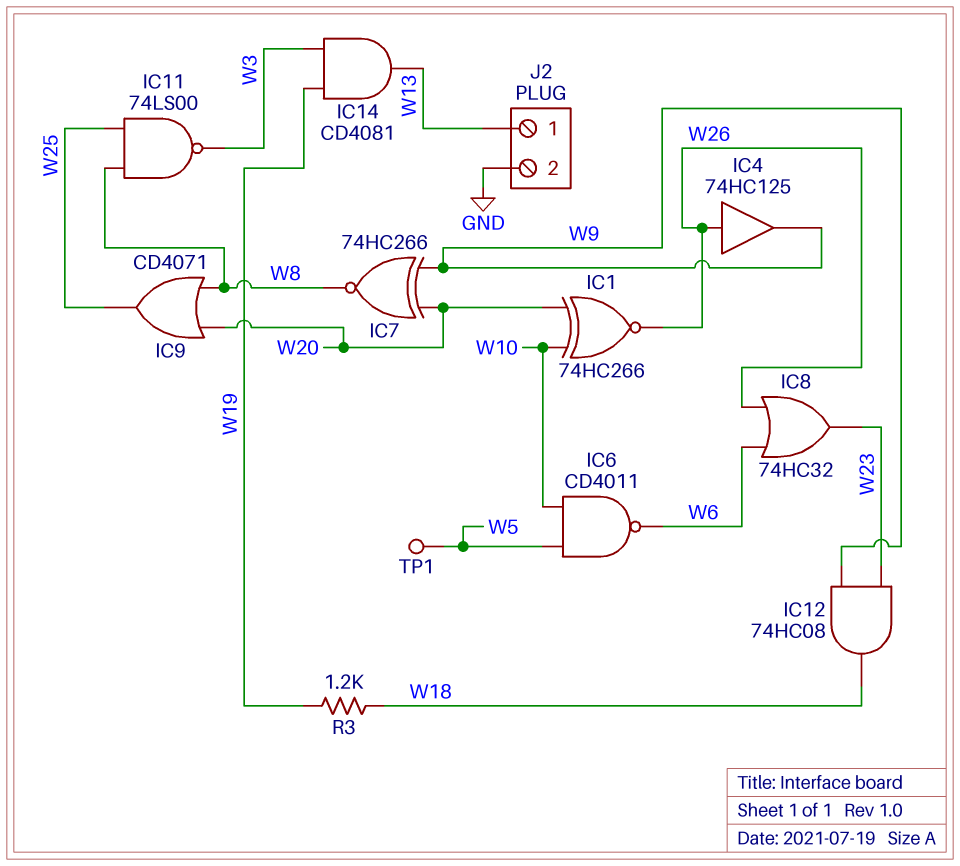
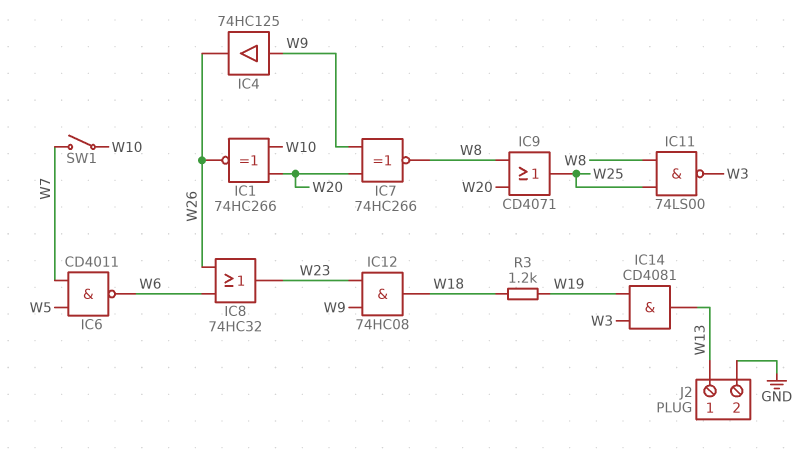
IC4: buffer 74HC125 (in W26, out W9) -> buffer 74HC125 (in W9, out W26)
IC6: NAND CD4011 (in W5, in W10, out W6) -> NAND CD4011 (in W5, in W7, out W6)
SW1: none -> switch (W7, W10)
TP1: test point (W5) -> none

